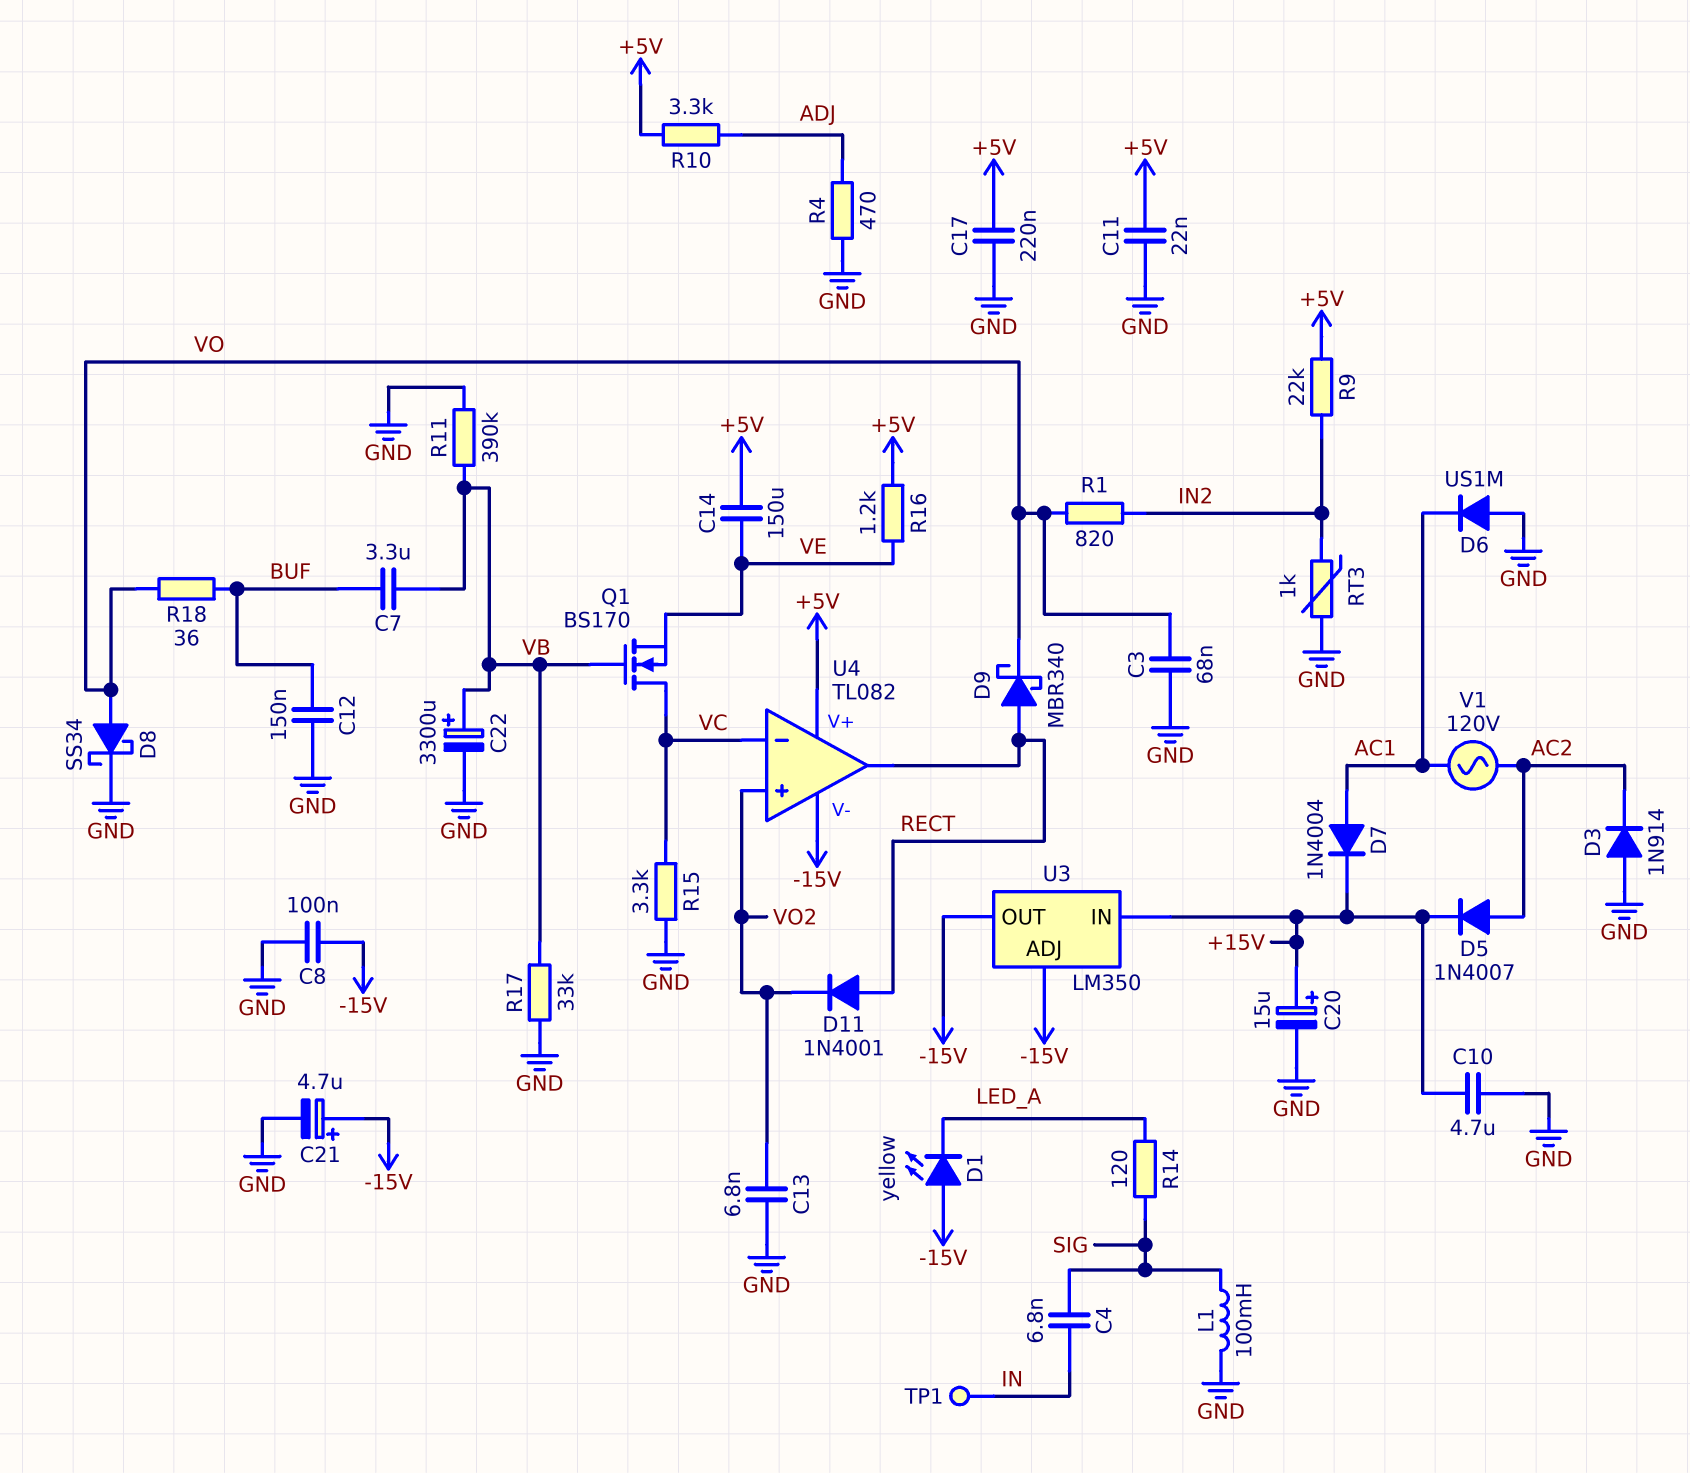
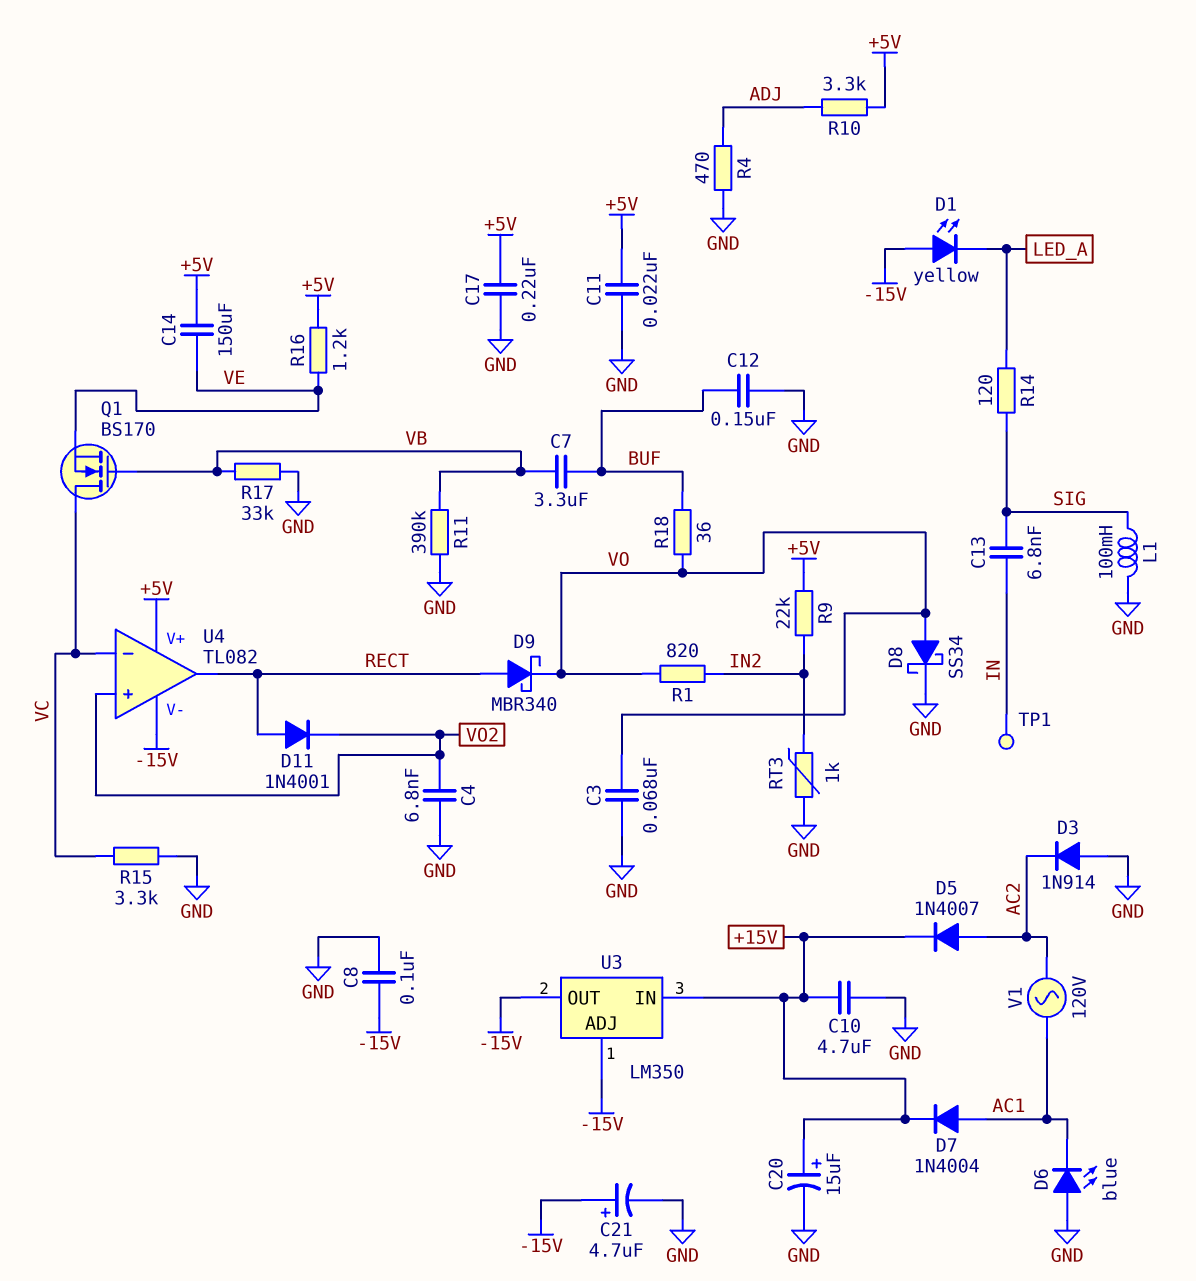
C4: 6.8nF (IN, SIG) -> 6.8nF (GND, VO2)
C13: 6.8nF (GND, VO2) -> 6.8nF (IN, SIG)
C22: 3300uF (plus VB, minus GND) -> none
D6: diode US1M (A GND, K AC1) -> LED blue (A GND, K AC1)

